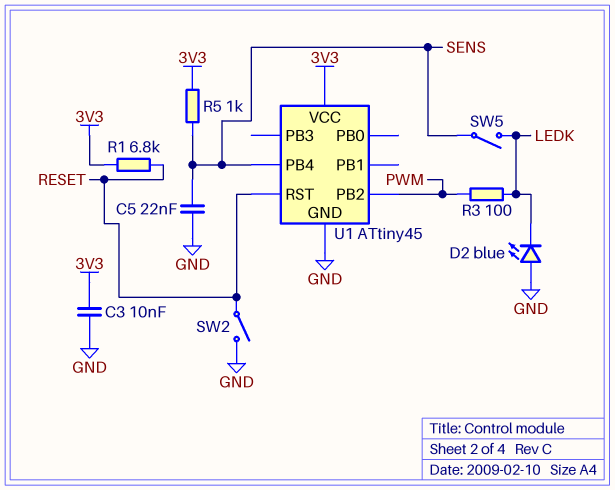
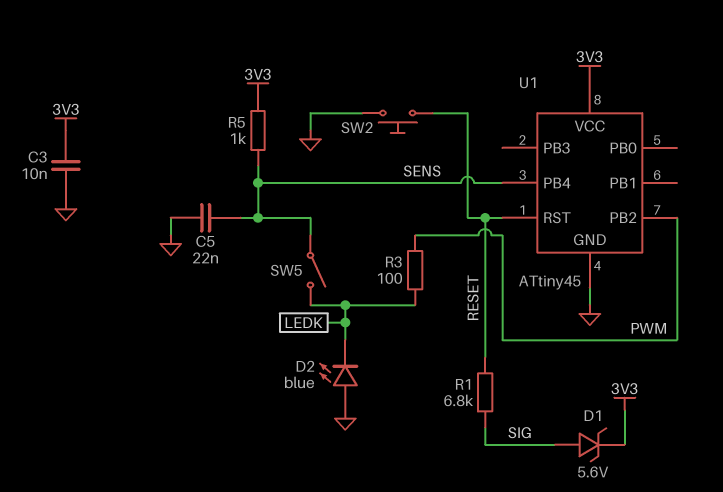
D1: none -> zener 5.6V (A SIG, K 3V3)
R1: 6.8k (3V3, RESET) -> 6.8k (RESET, SIG)
SW2: switch (GND, RESET) -> button (GND, RESET)

